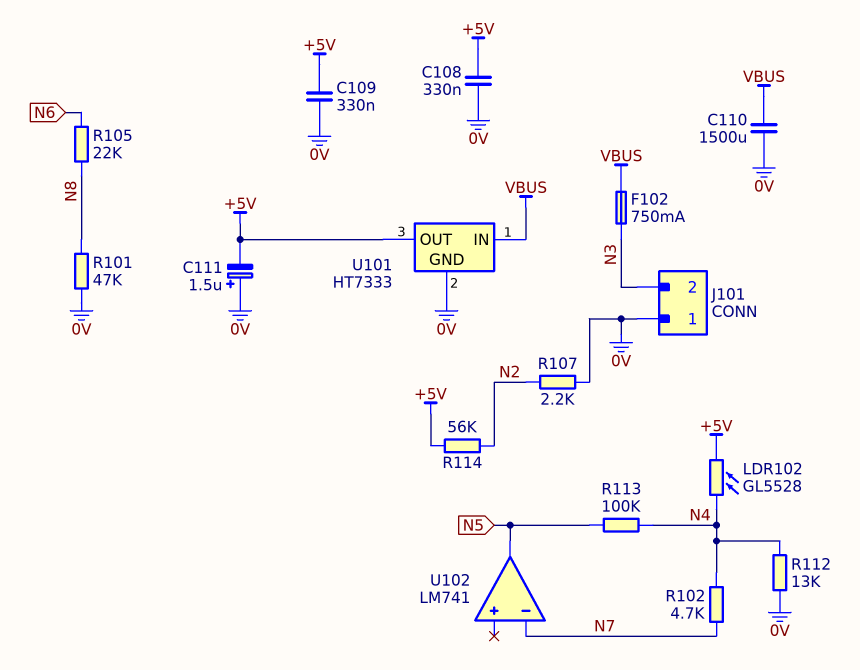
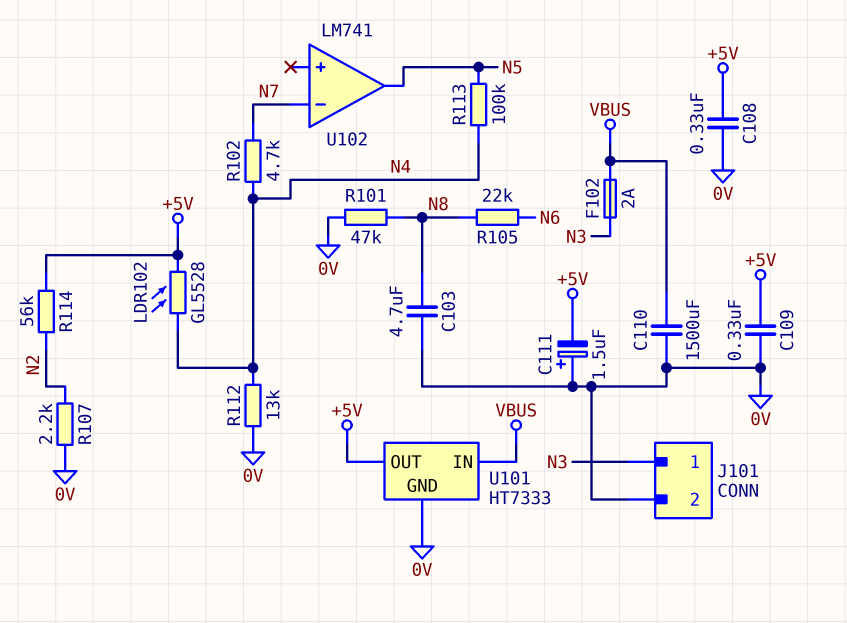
C103: none -> 4.7uF (0V, N8)
F102: 750mA (N3, VBUS) -> 2A (N3, VBUS)
J101 pin 1: 0V -> N3
J101 pin 2: N3 -> 0V

